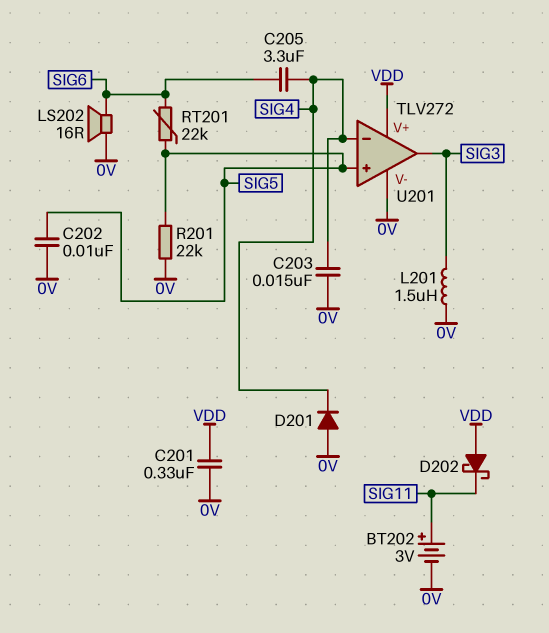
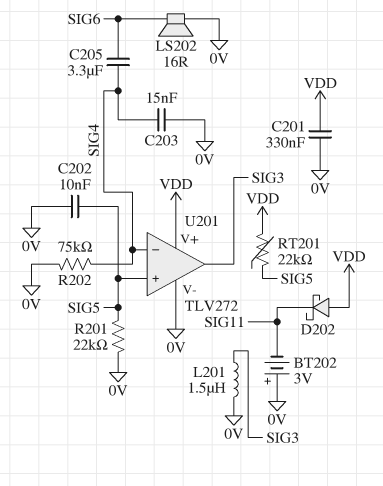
BT202: 3V (plus SIG11, minus 0V) -> 3V (plus 0V, minus SIG11)
D201: diode (A 0V, K SIG4) -> none
R202: none -> 75k (0V, SIG4)
RT201: 22k (SIG5, SIG6) -> 22k (SIG5, VDD)

